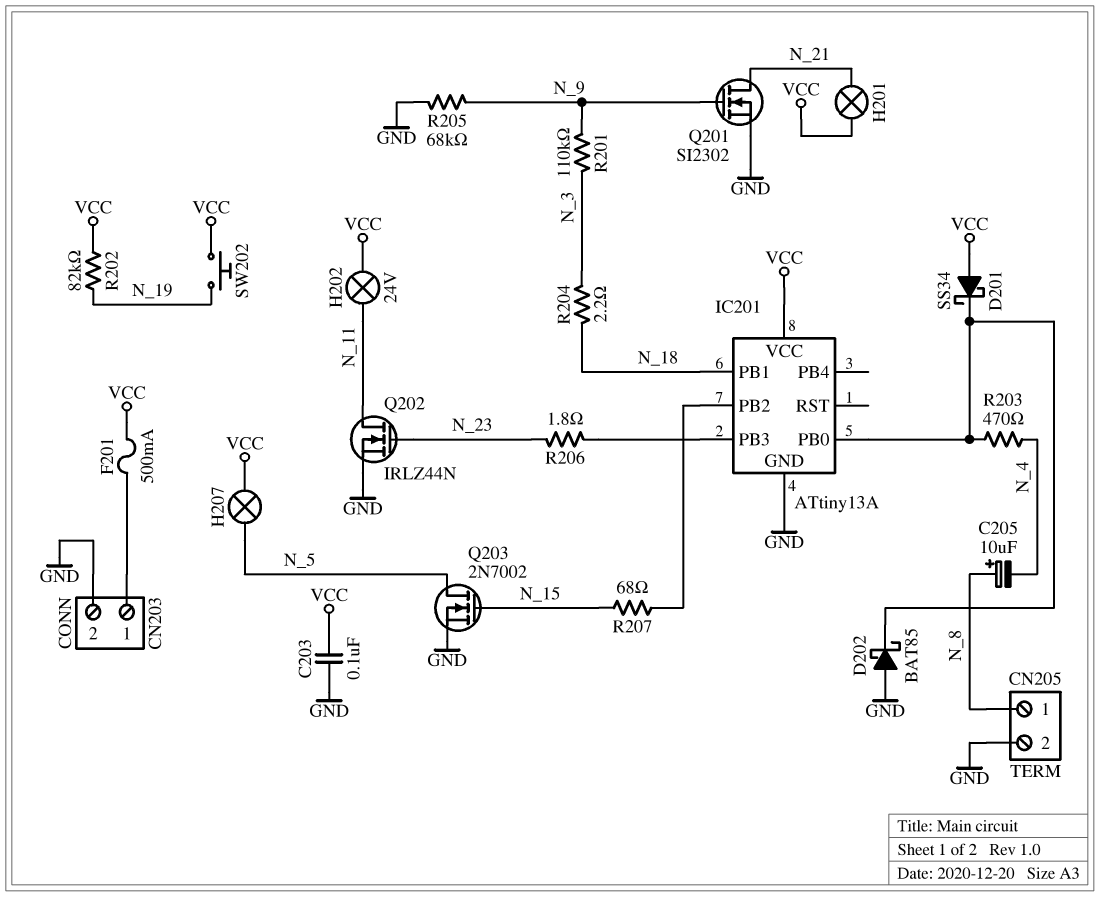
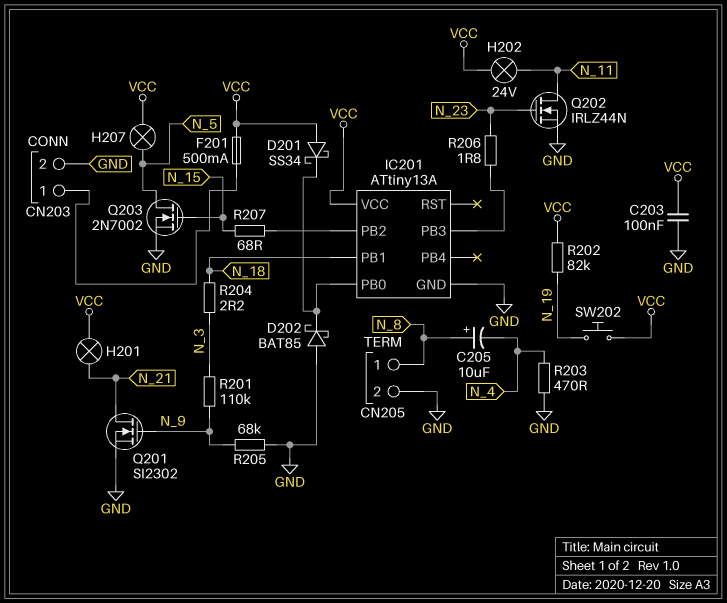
R203: 470 (IC201/PB0, N_4) -> 470 (GND, N_4)

